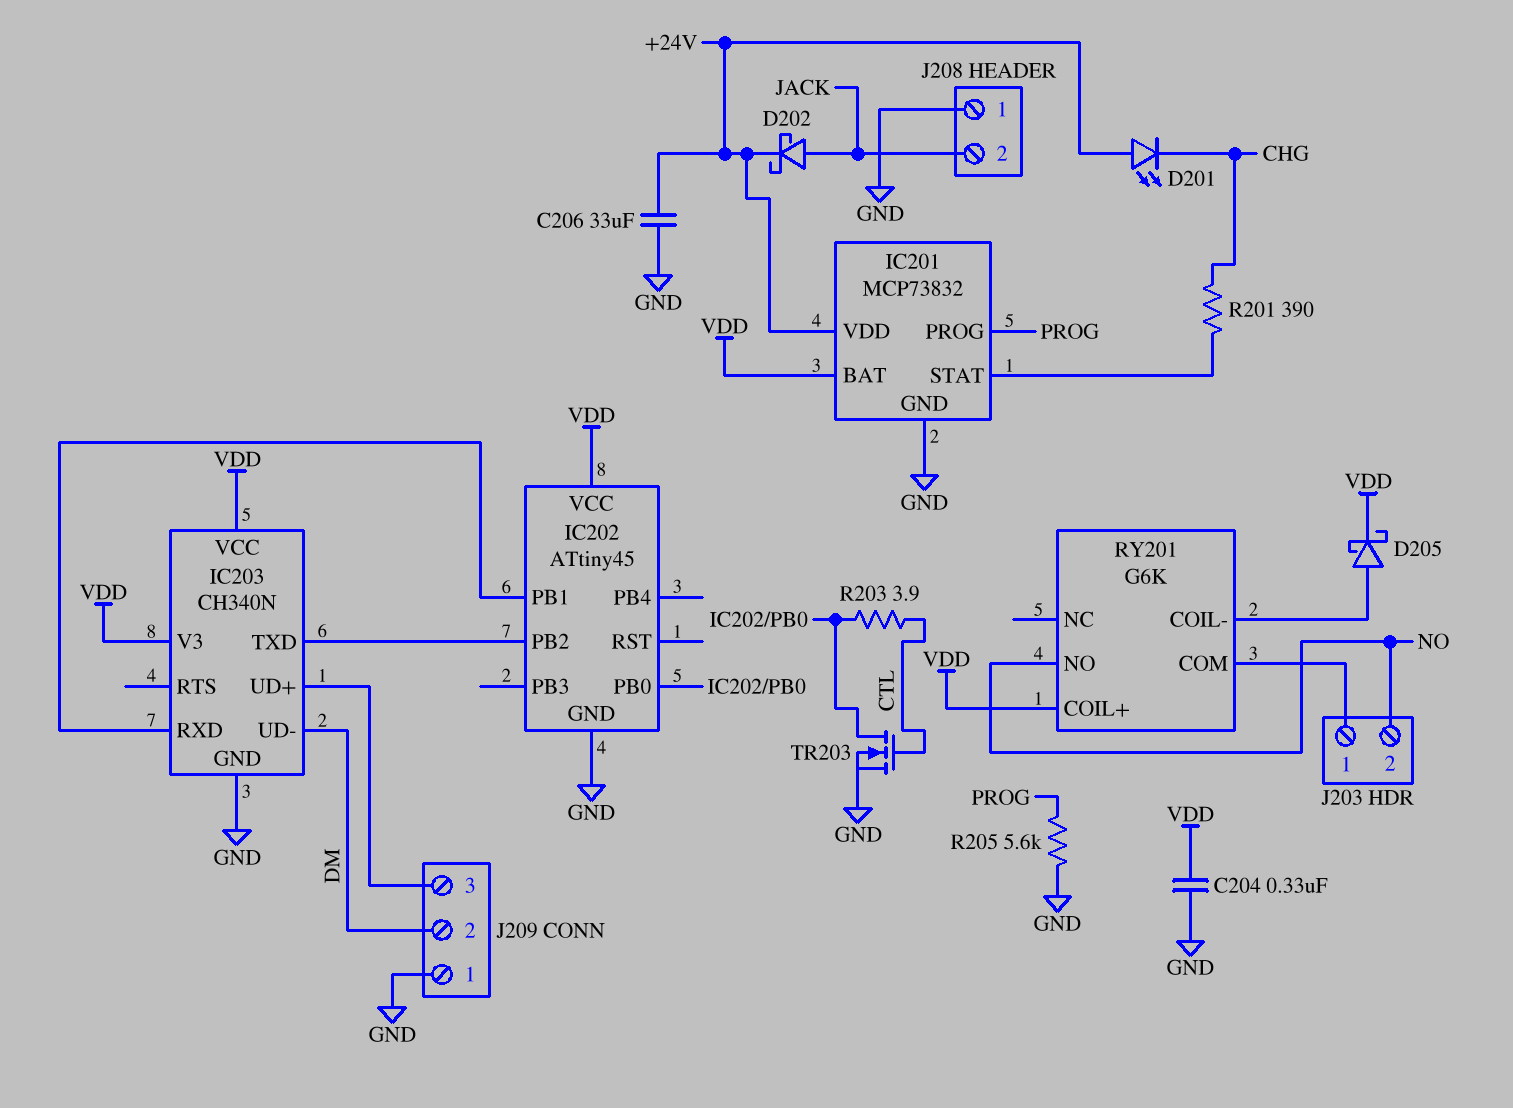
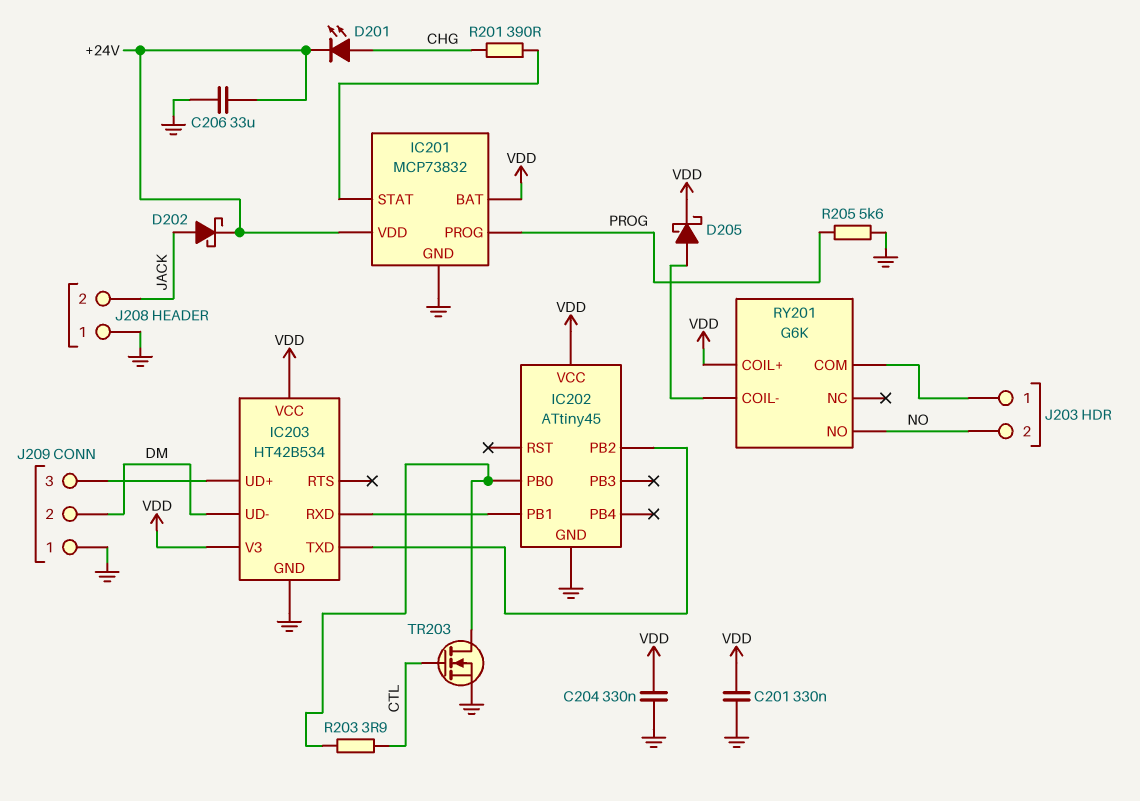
C201: none -> 330nF (GND, VDD)
D201: LED (A +24V, K CHG) -> LED (A CHG, K +24V)
IC203: CH340N -> HT42B534

